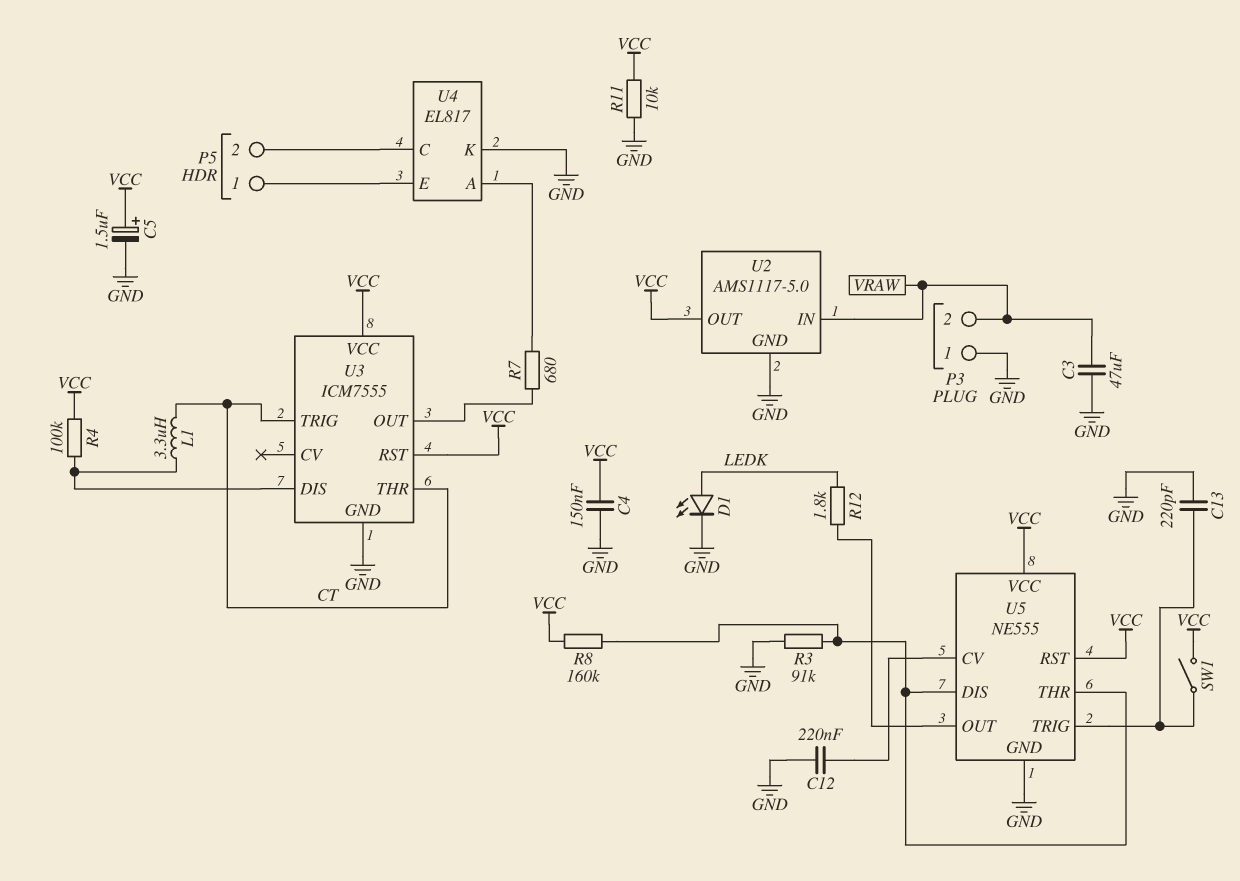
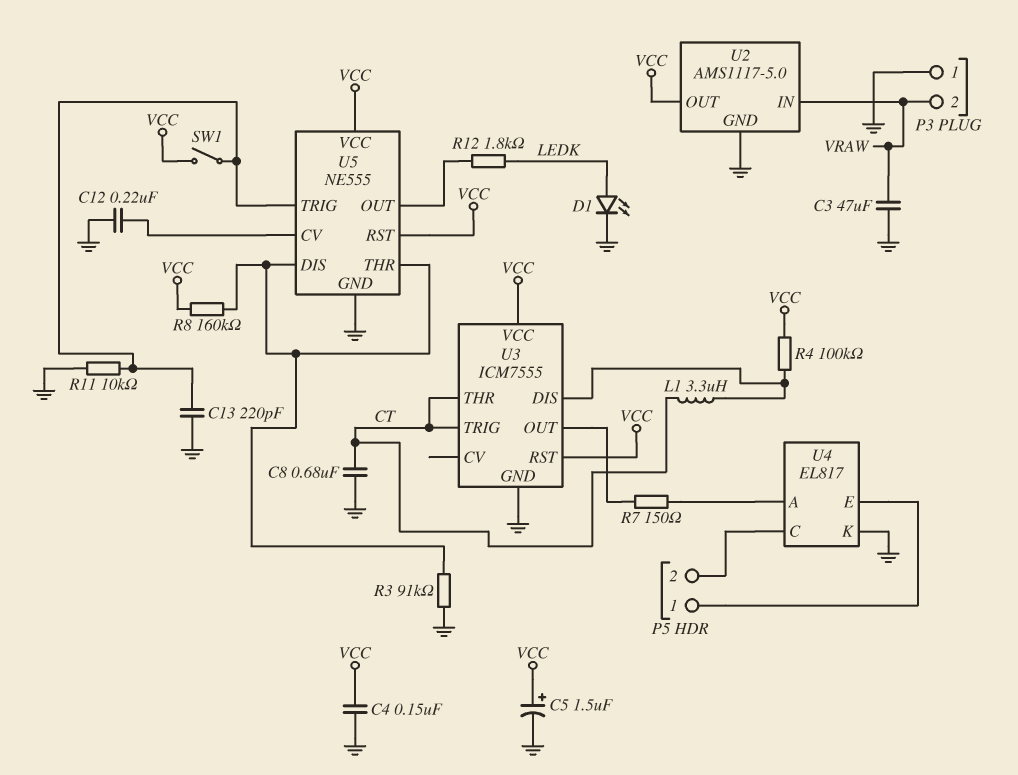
C8: none -> 680nF (CT, GND)
R7: 680 (U3/OUT, U4/A) -> 150 (U3/OUT, U4/A)
R11: 10k (GND, VCC) -> 10k (GND, U5/TRIG)

